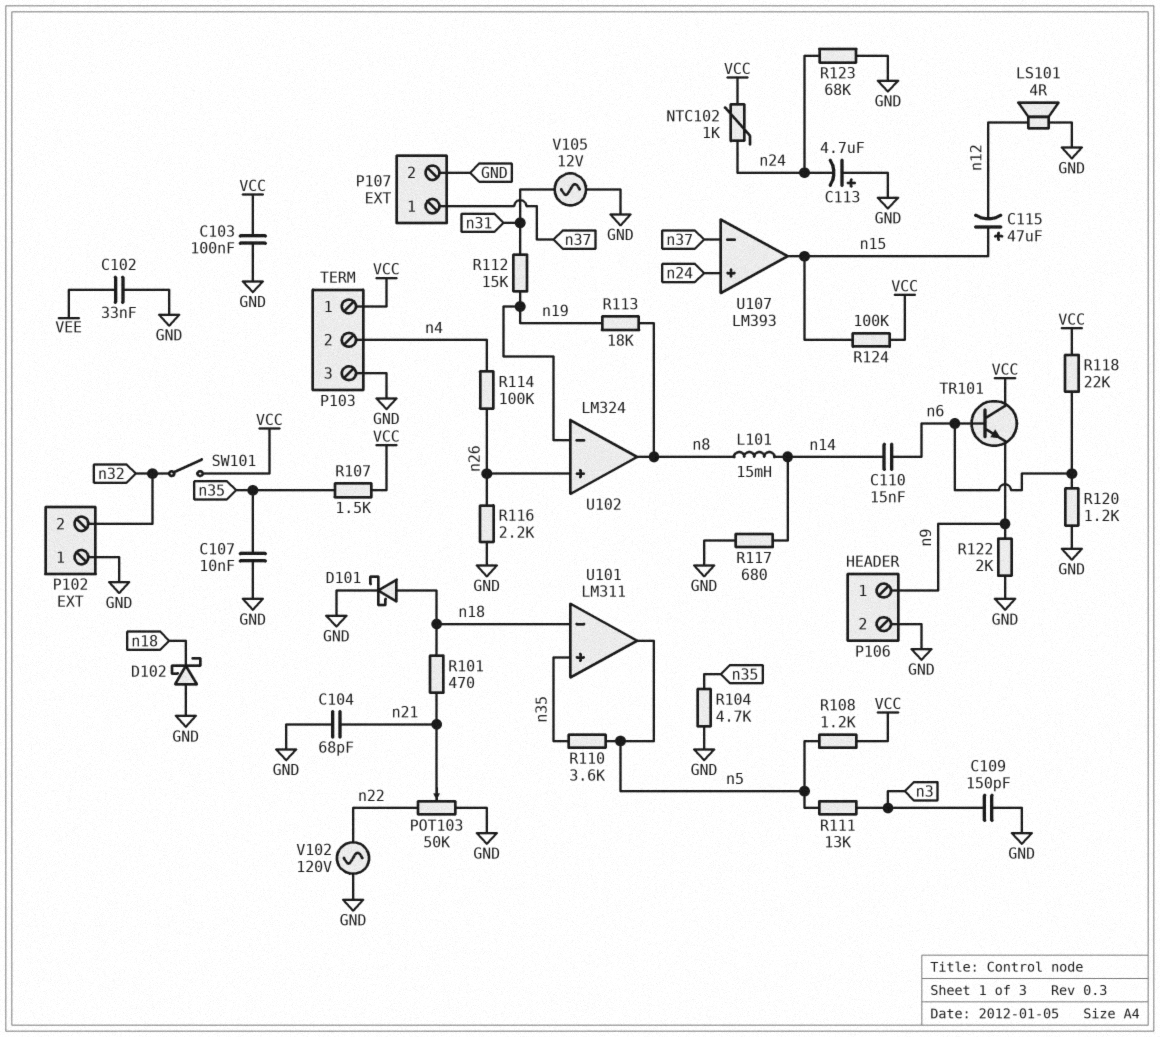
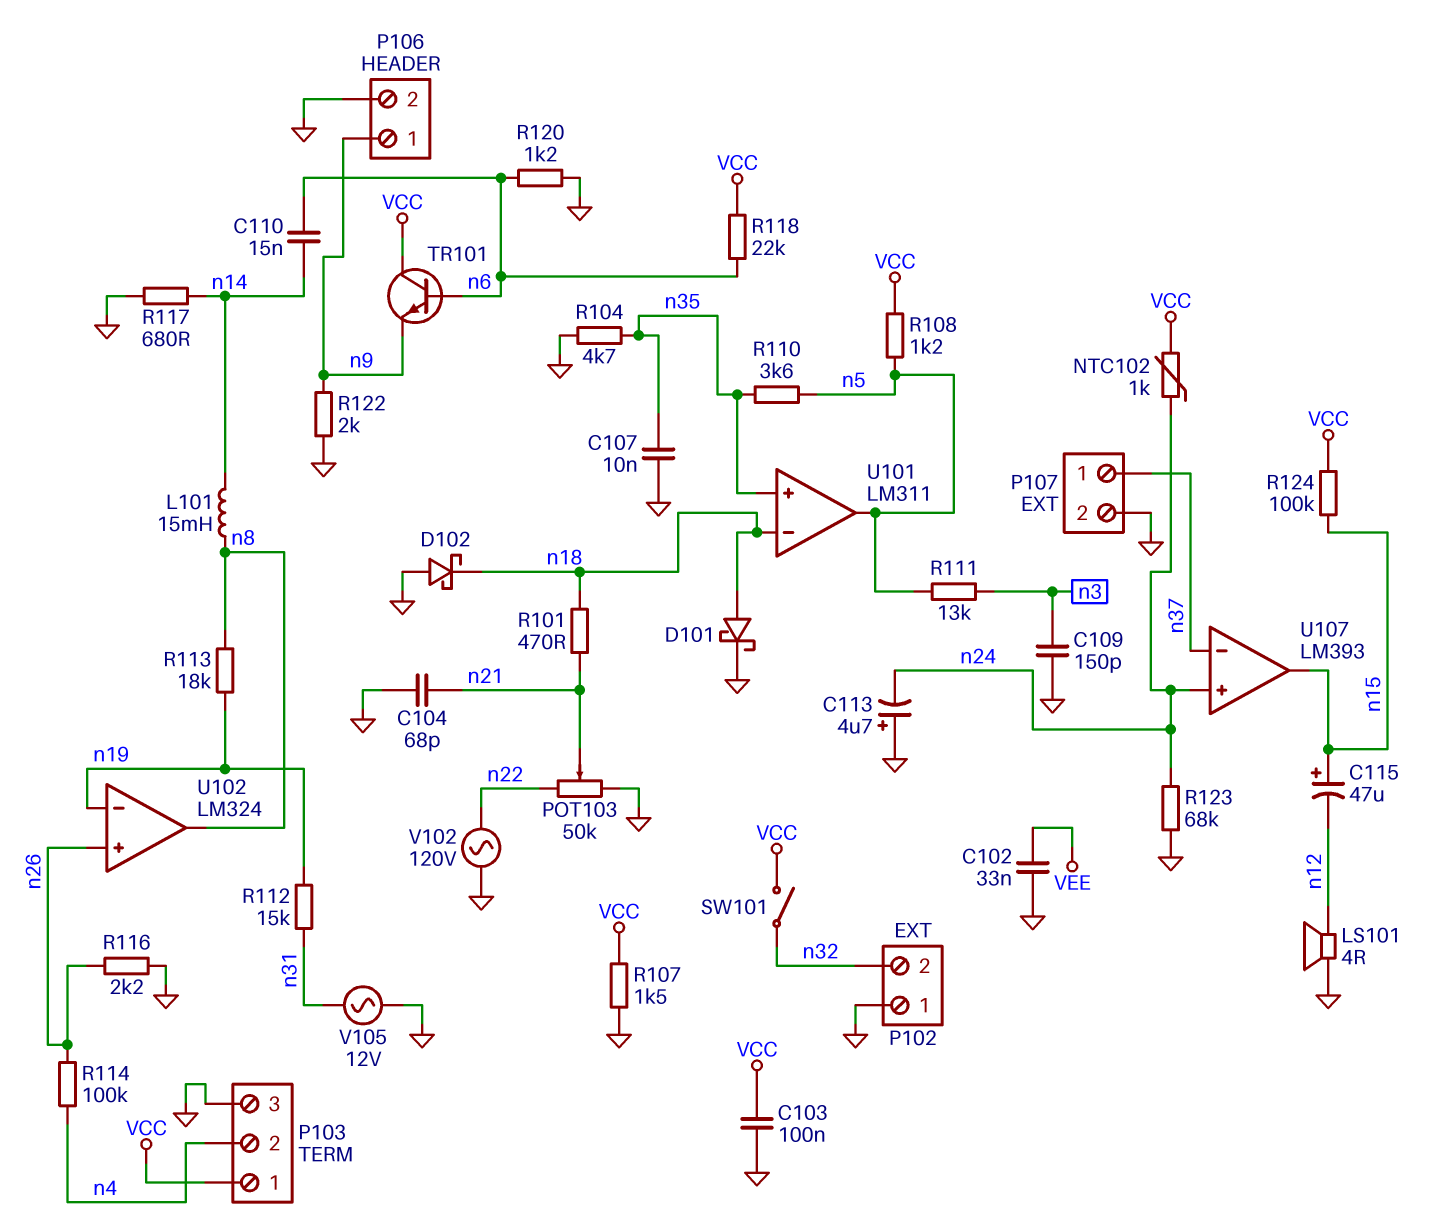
R107: 1.5k (VCC, n35) -> 1.5k (GND, VCC)

